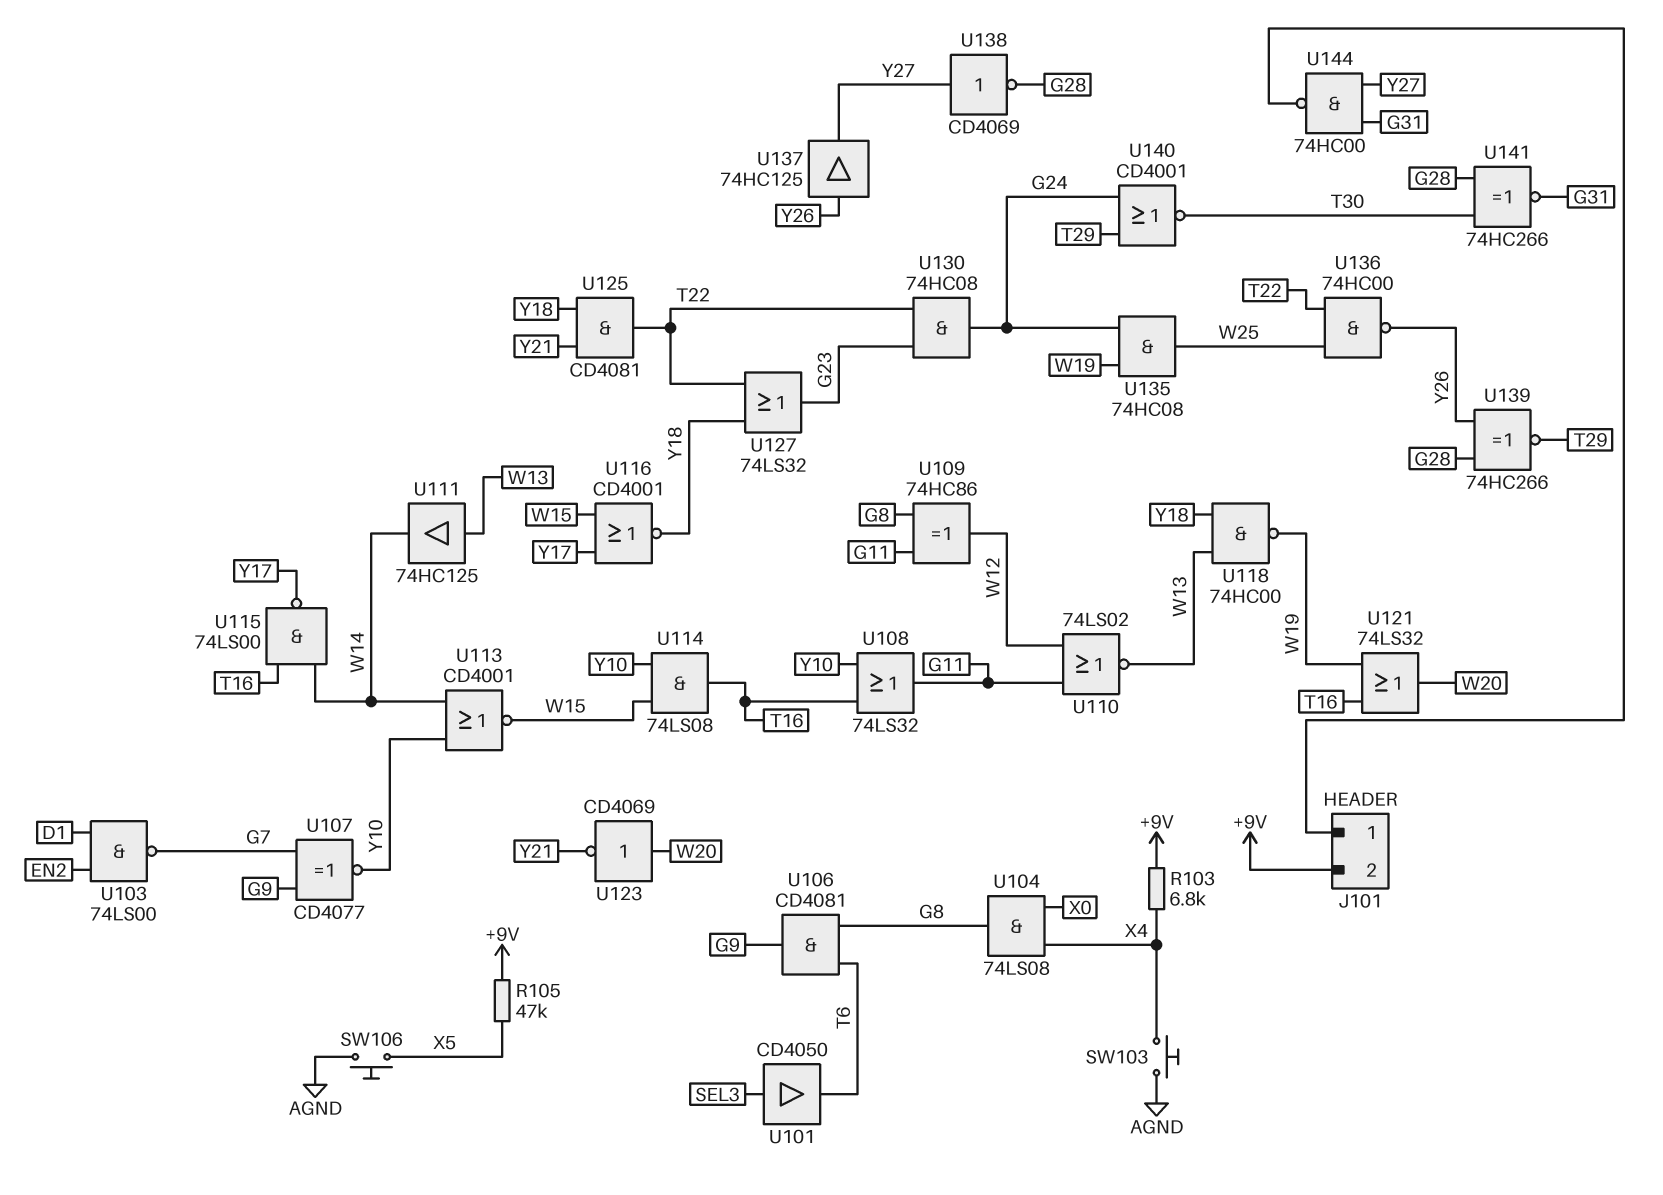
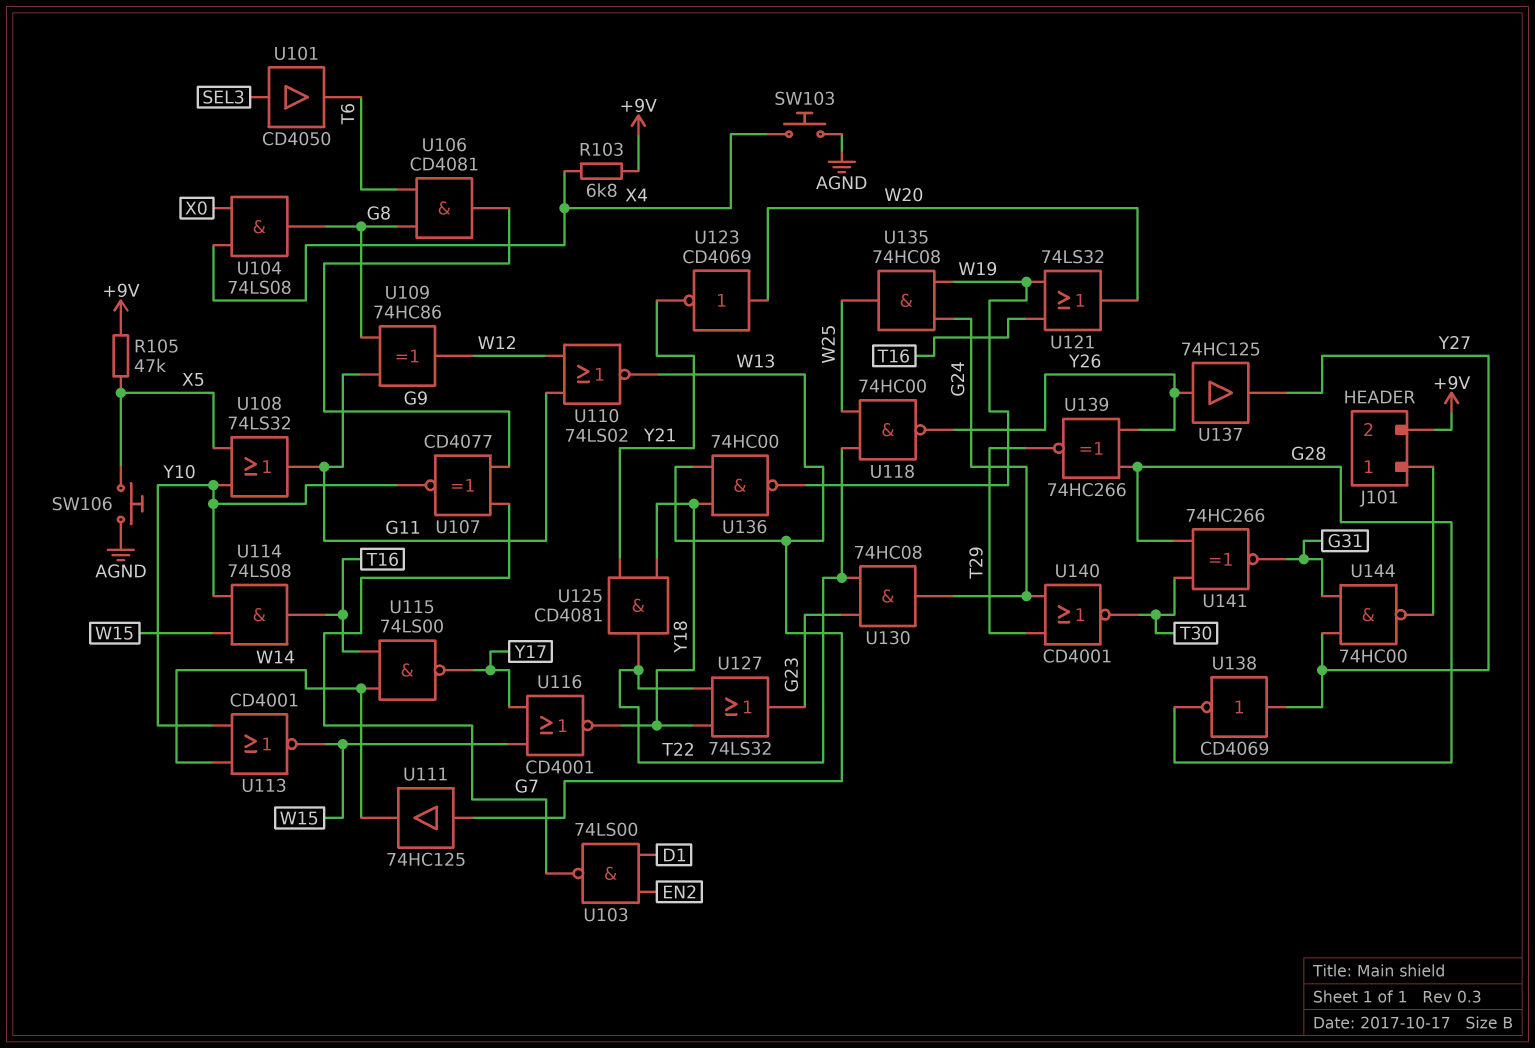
U108: OR 74LS32 (in T16, in Y10, out G11) -> OR 74LS32 (in X5, in Y10, out G11)
U118: NAND 74HC00 (in W13, in Y18, out W19) -> NAND 74HC00 (in T22, in W25, out Y26)
U136: NAND 74HC00 (in T22, in W25, out Y26) -> NAND 74HC00 (in W13, in Y18, out W19)

